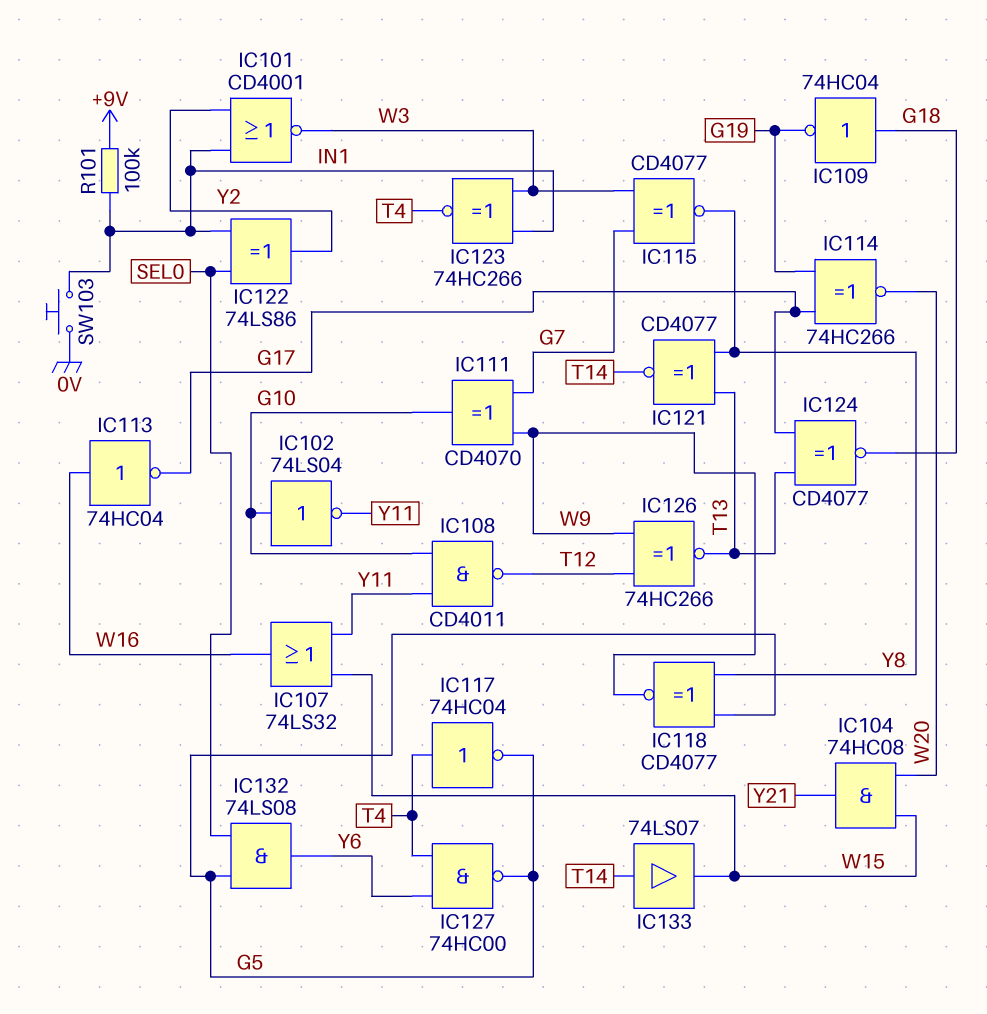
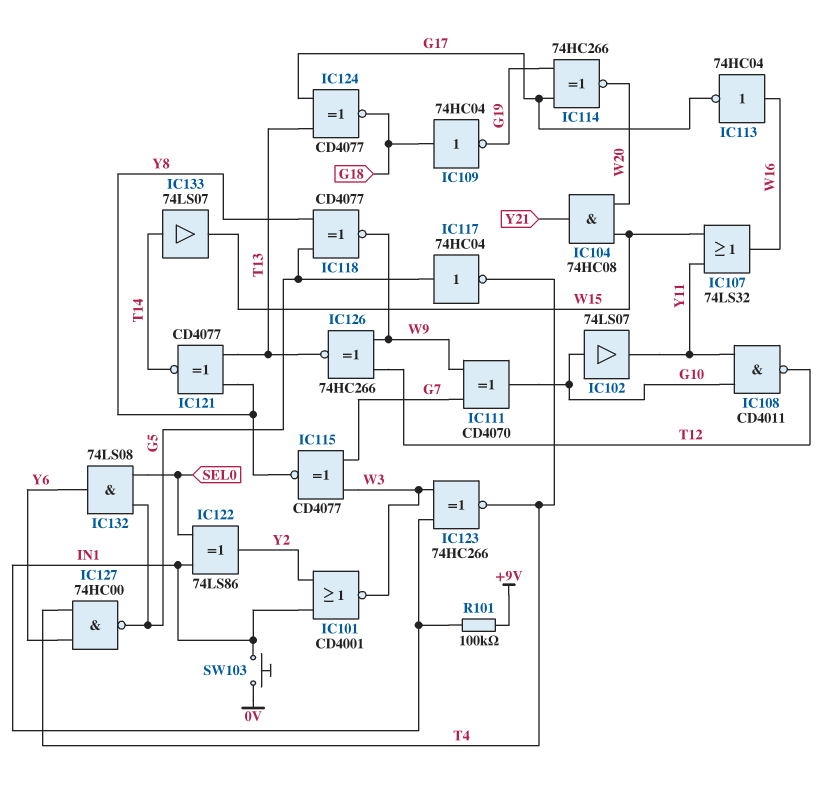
IC102: NOT 74LS04 (in G10, out Y11) -> buffer 74LS07 (in G10, out Y11)
IC117: NOT 74HC04 (in T4, out G5) -> NOT 74HC04 (in G5, out T4)

